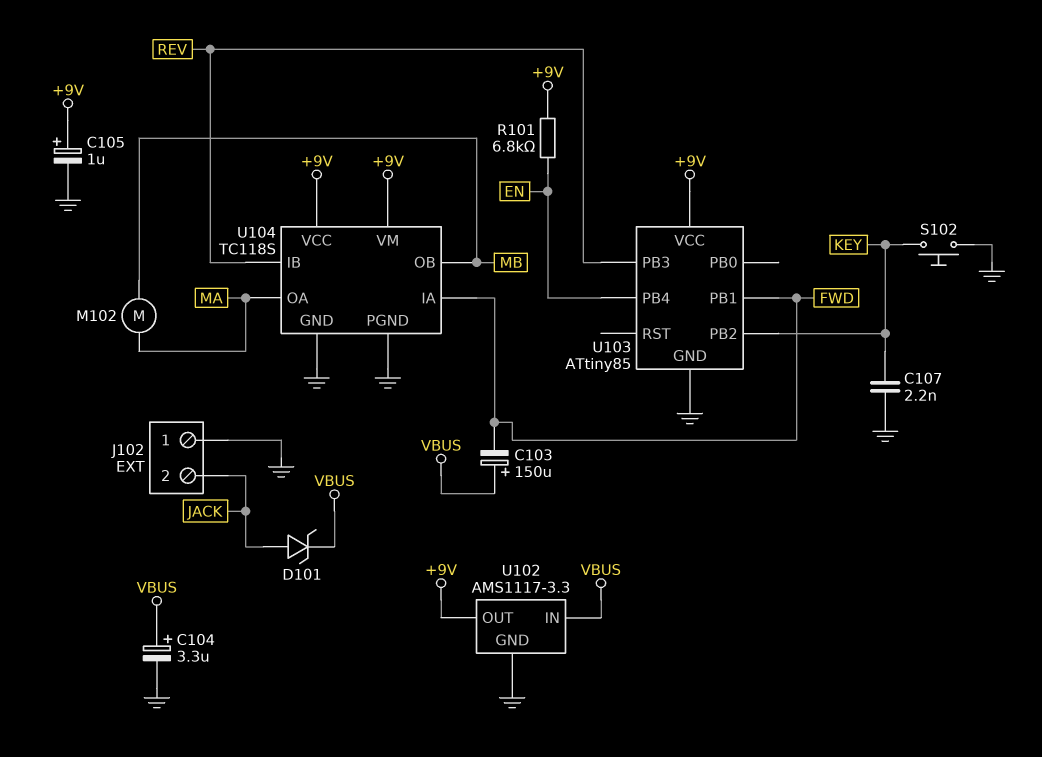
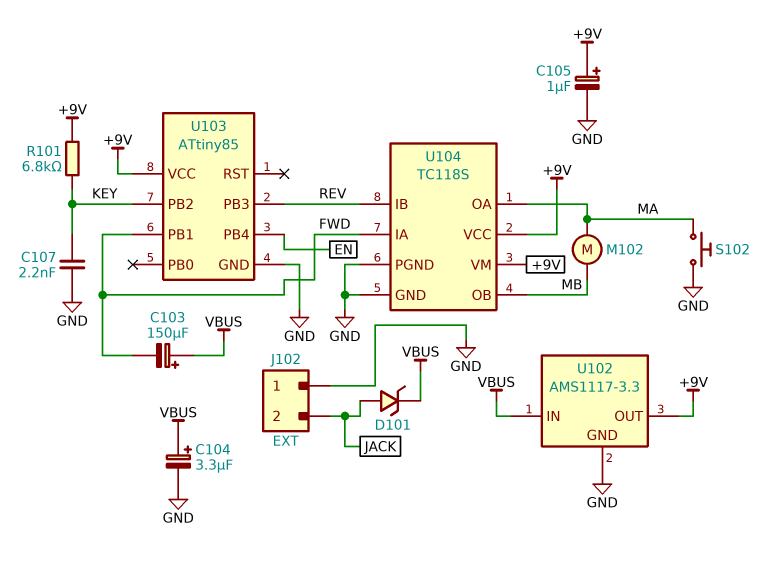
R101: 6.8k (+9V, EN) -> 6.8k (+9V, KEY)
S102: button (GND, KEY) -> button (GND, MA)

